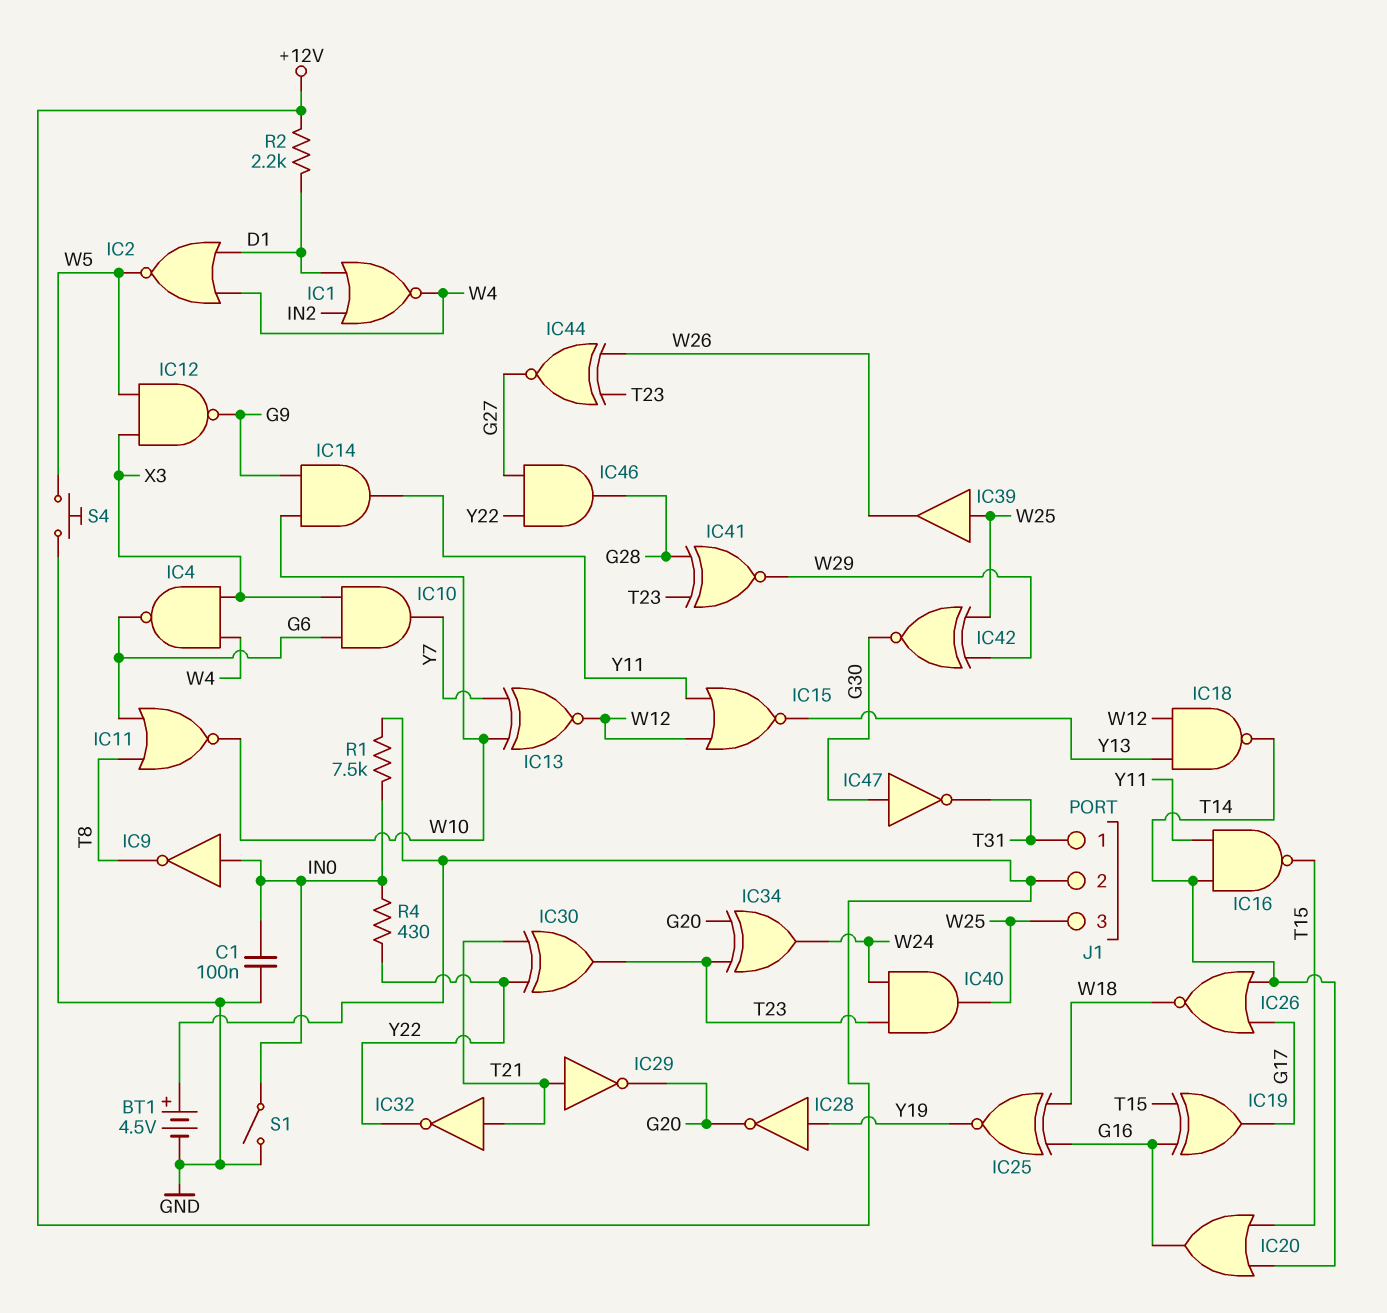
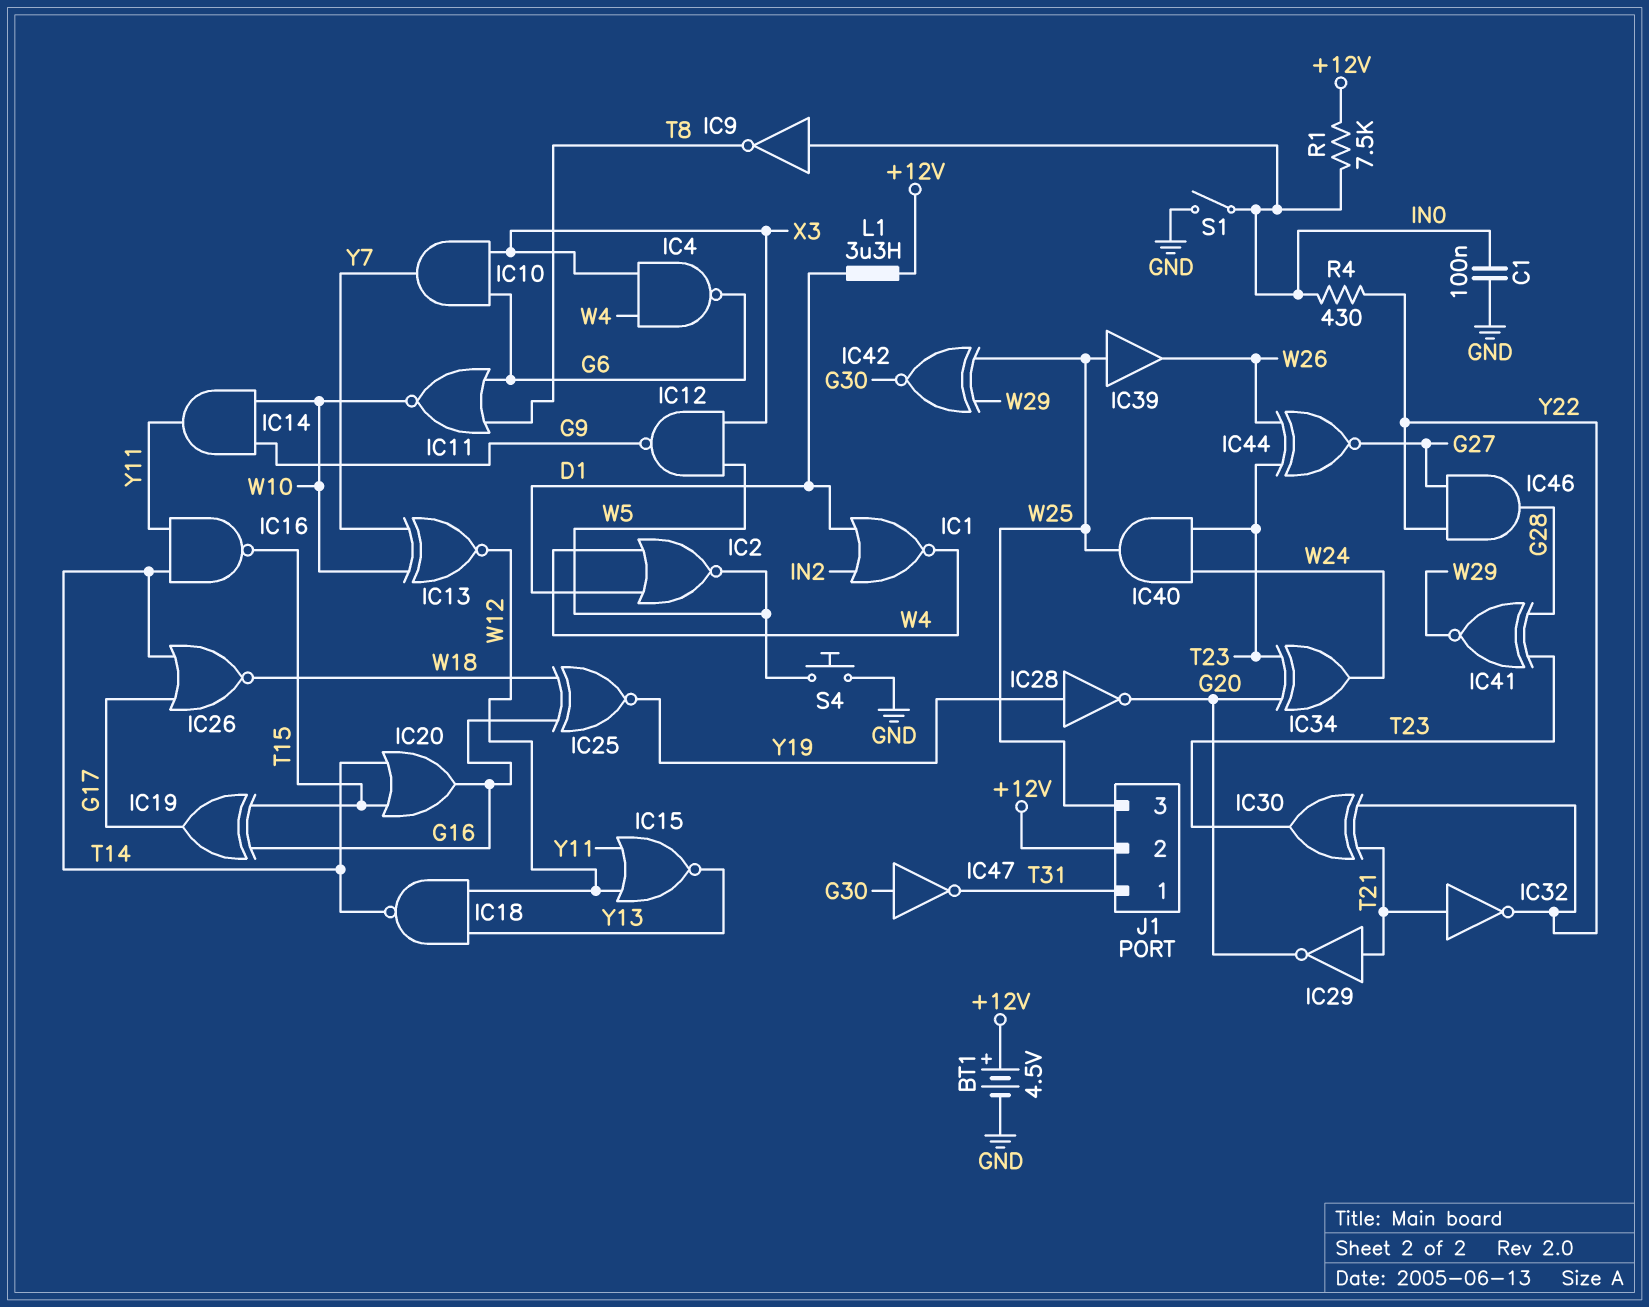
L1: none -> 3.3uH (+12V, D1)
R2: 2.2k (+12V, D1) -> none

